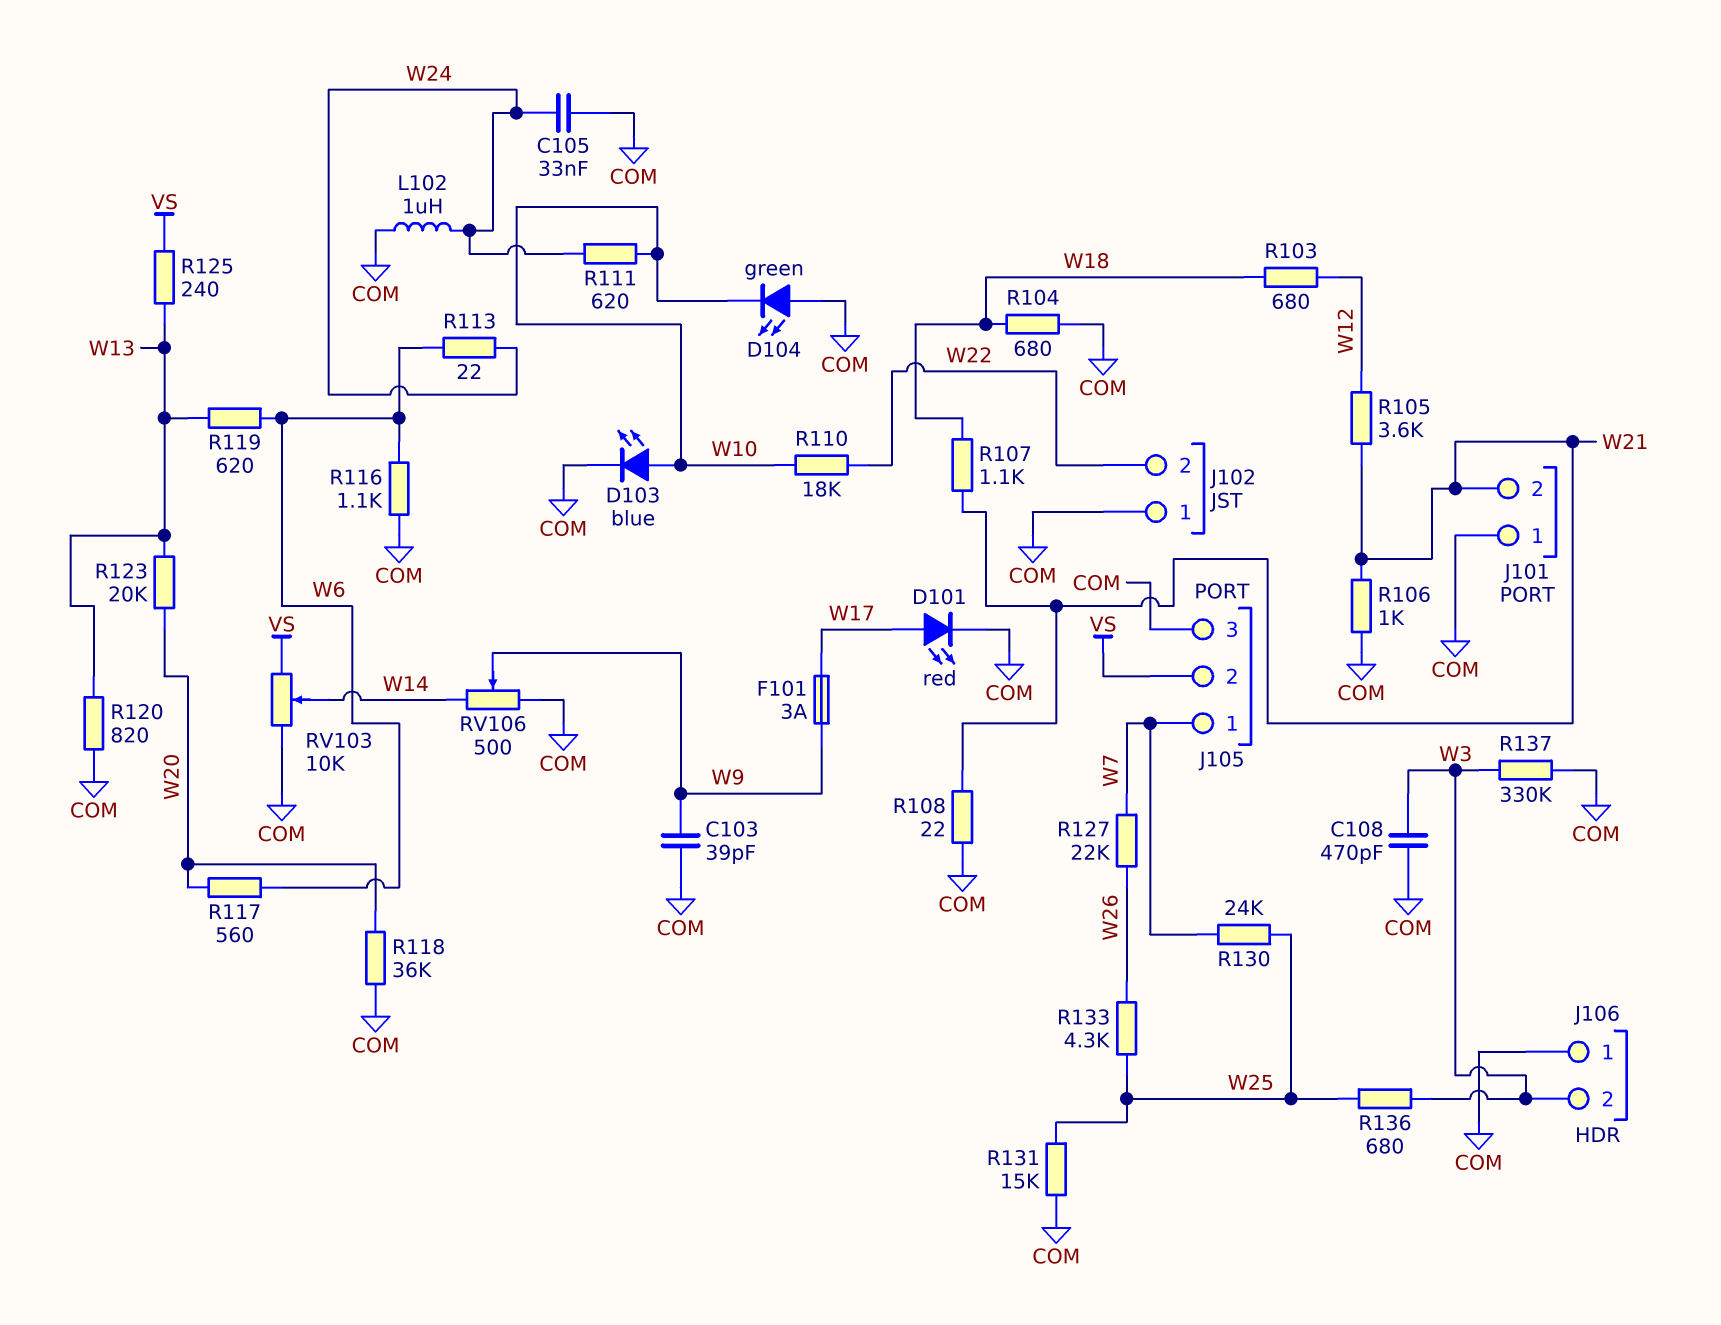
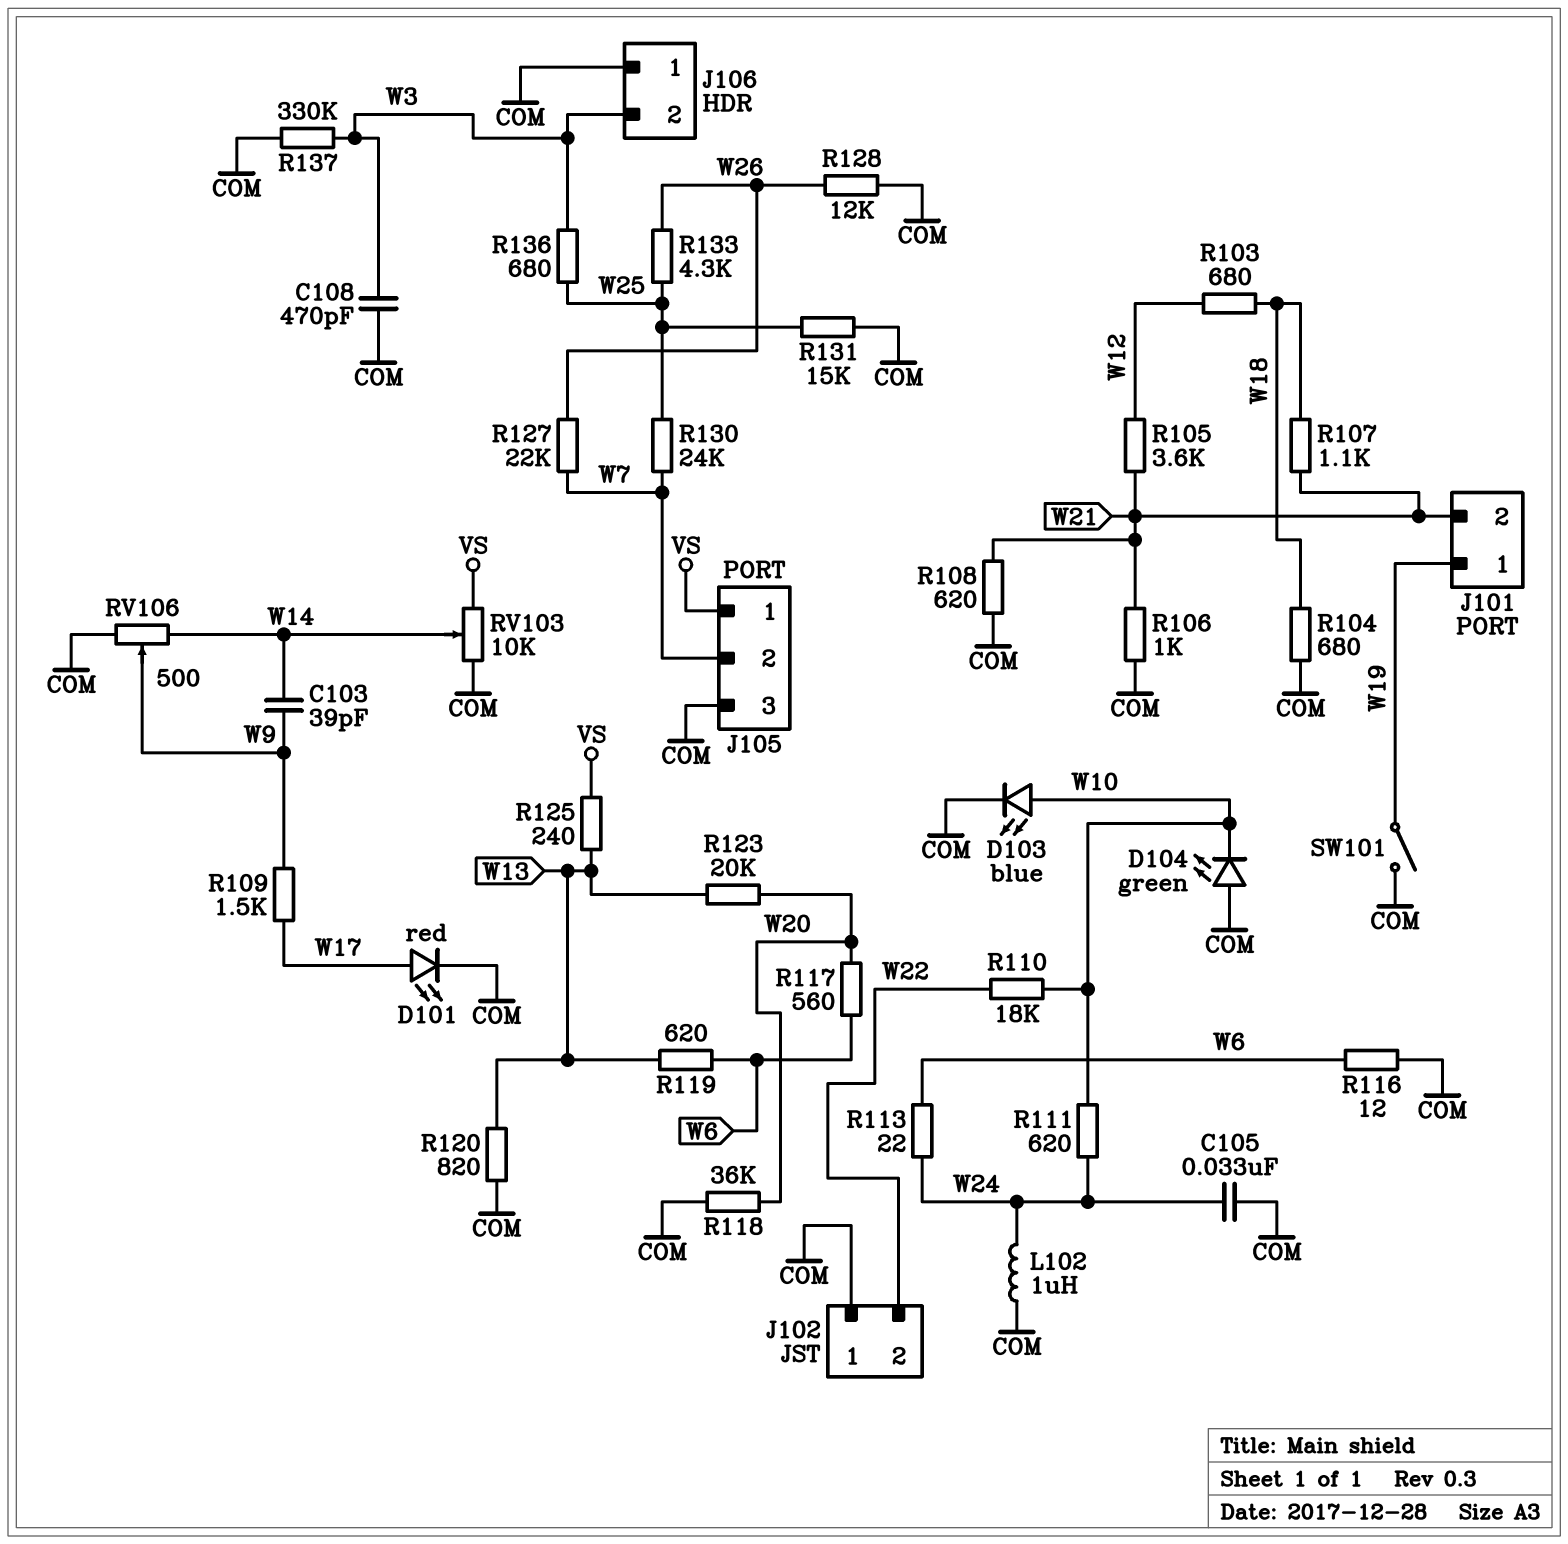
C103: 39pF (COM, W9) -> 39pF (W9, W14)
F101: 3A (W9, W17) -> none
J101 pin 1: COM -> W19
J105 pin 1: W7 -> VS
J105 pin 2: VS -> W7
R108: 22 (COM, W21) -> 620 (COM, W21)
R109: none -> 1.5k (W9, W17)
R116: 1.1k (COM, W6) -> 12 (COM, W6)
R128: none -> 12k (COM, W26)
SW101: none -> switch (COM, W19)

